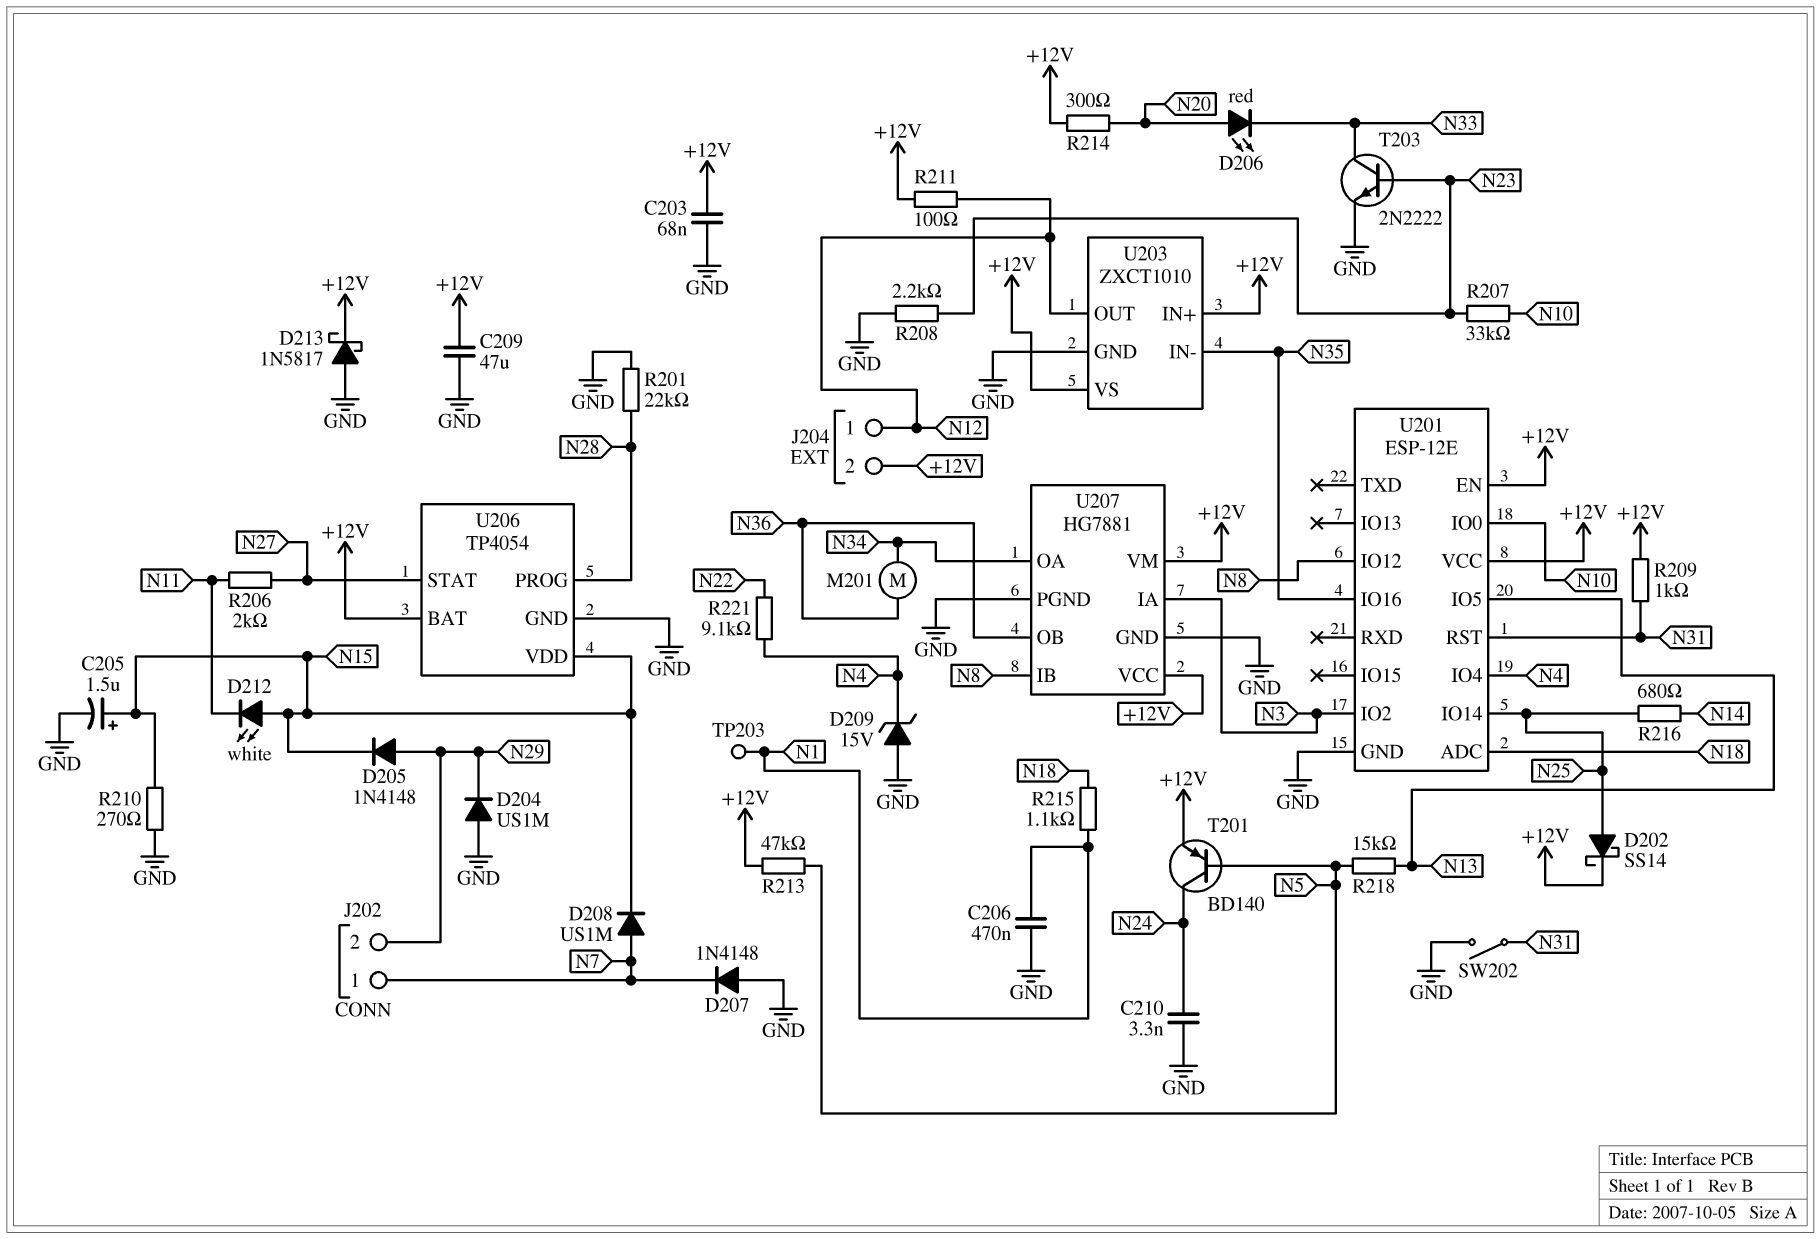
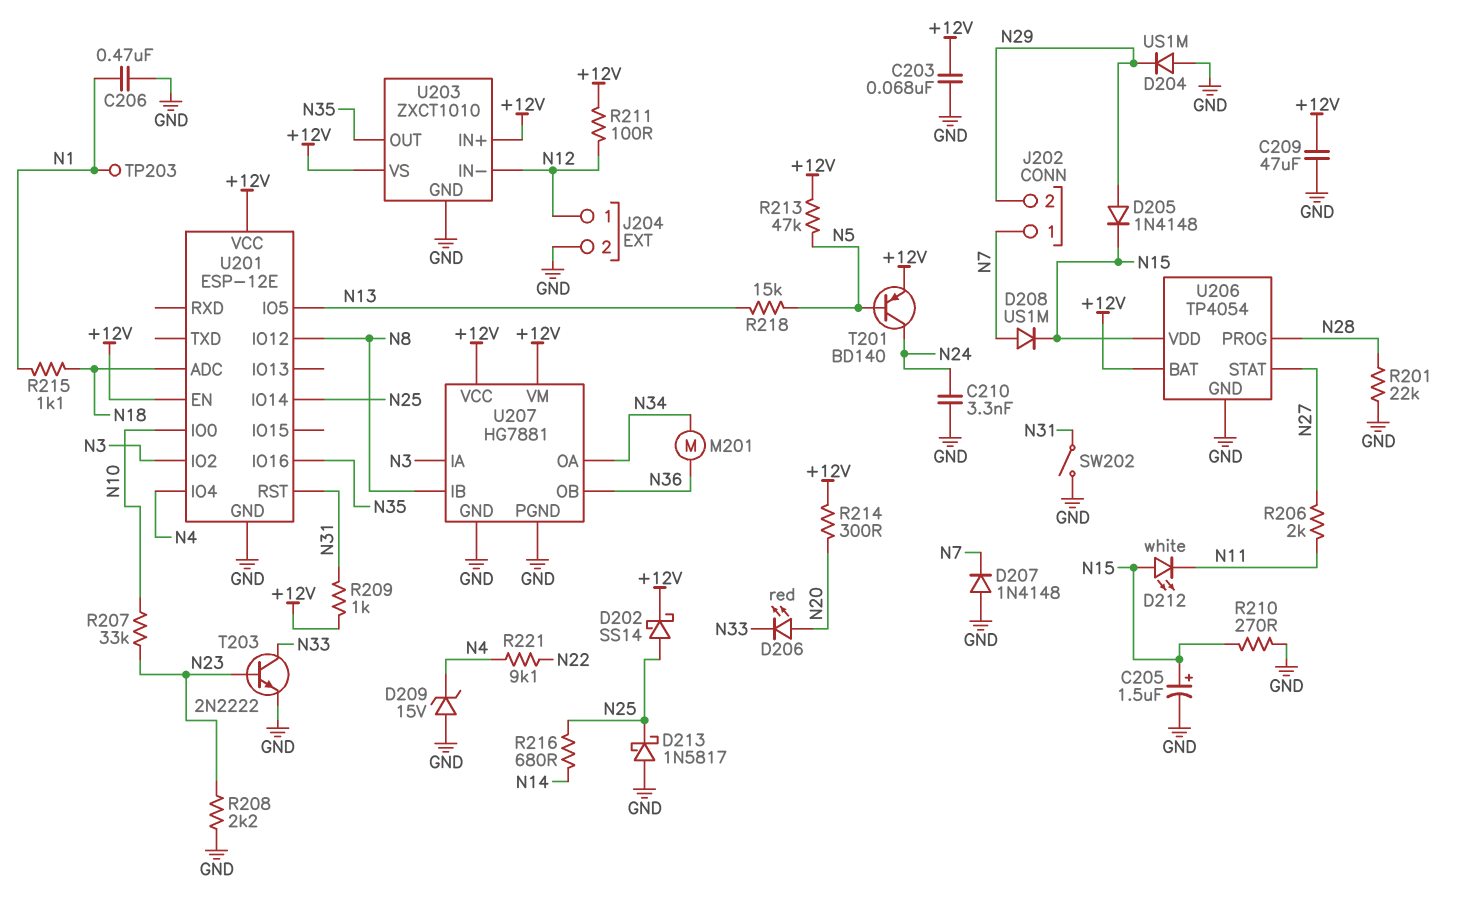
D213: schottky 1N5817 (A GND, K +12V) -> schottky 1N5817 (A GND, K N25)
J204 pin 2: +12V -> GND
U203 pin IN-: N35 -> N12
U203 pin OUT: N12 -> N35

